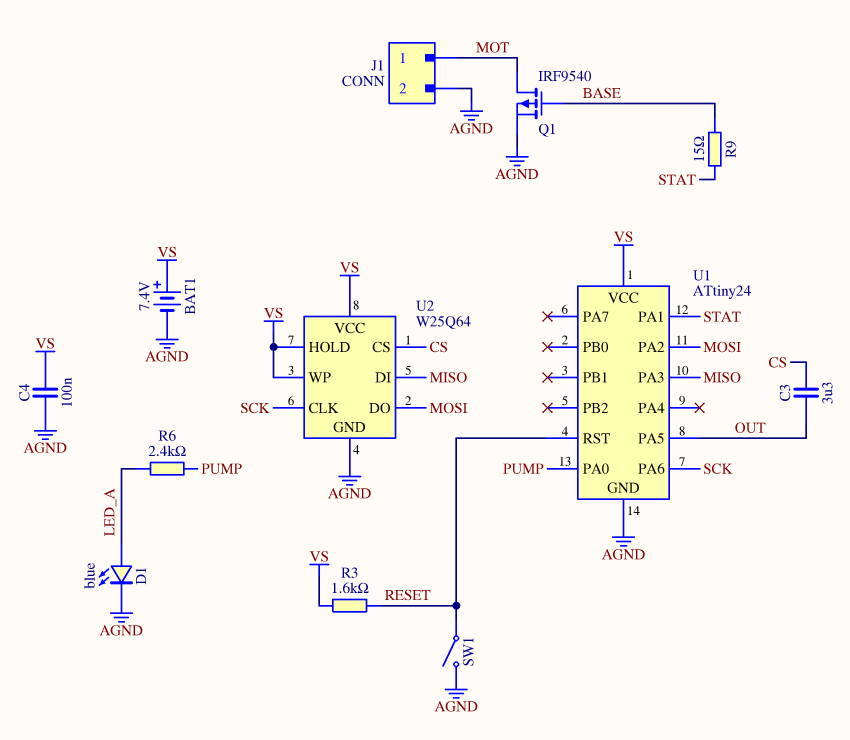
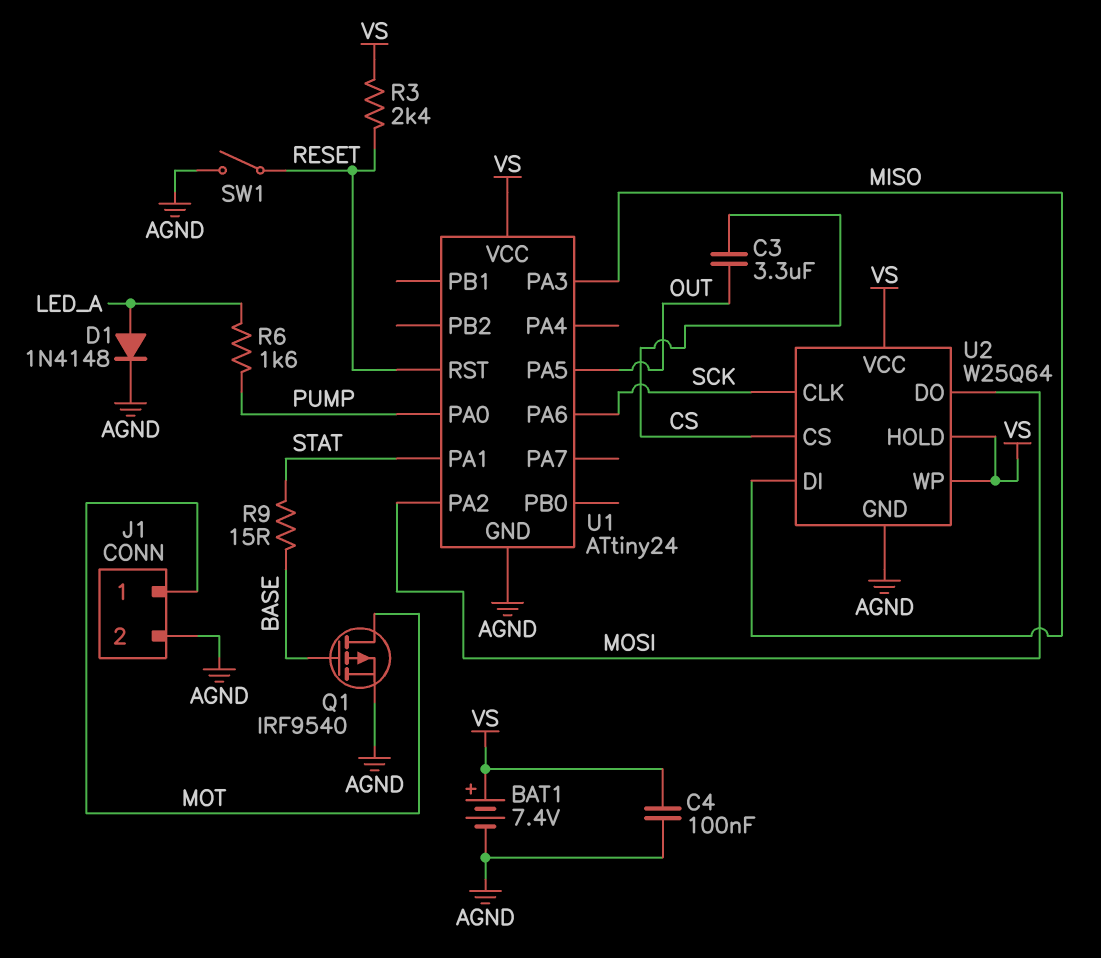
D1: LED blue (A LED_A, K AGND) -> diode 1N4148 (A LED_A, K AGND)
R3: 1.6k (RESET, VS) -> 2.4k (RESET, VS)
R6: 2.4k (LED_A, PUMP) -> 1.6k (LED_A, PUMP)

